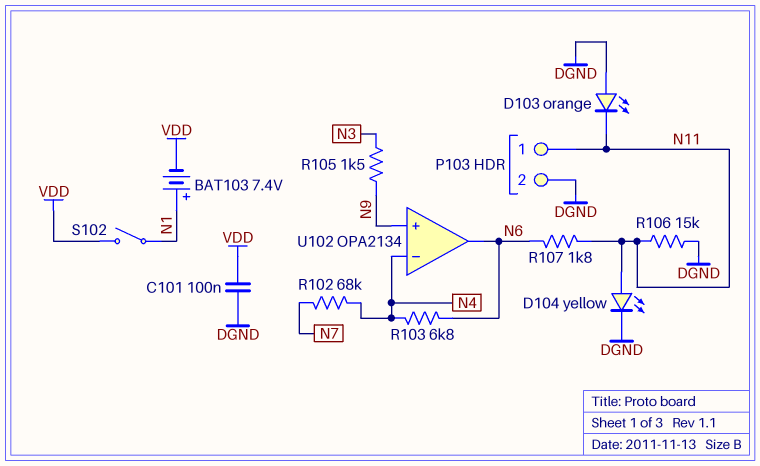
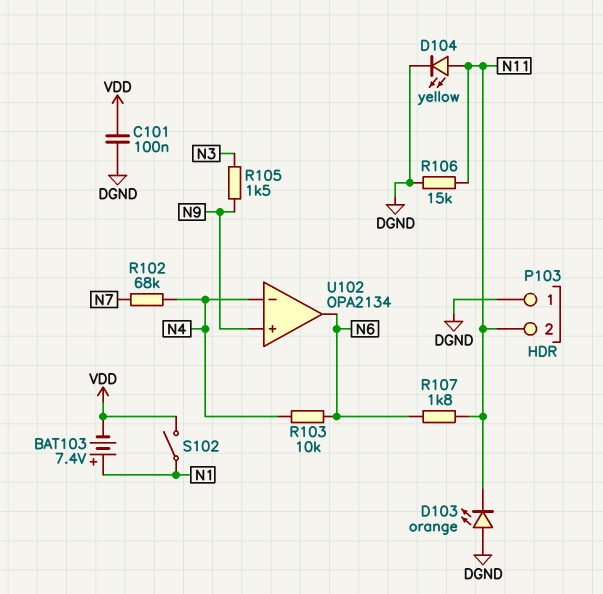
P103 pin 1: N11 -> DGND
P103 pin 2: DGND -> N11
R103: 6.8k (N4, N6) -> 10k (N4, N6)

